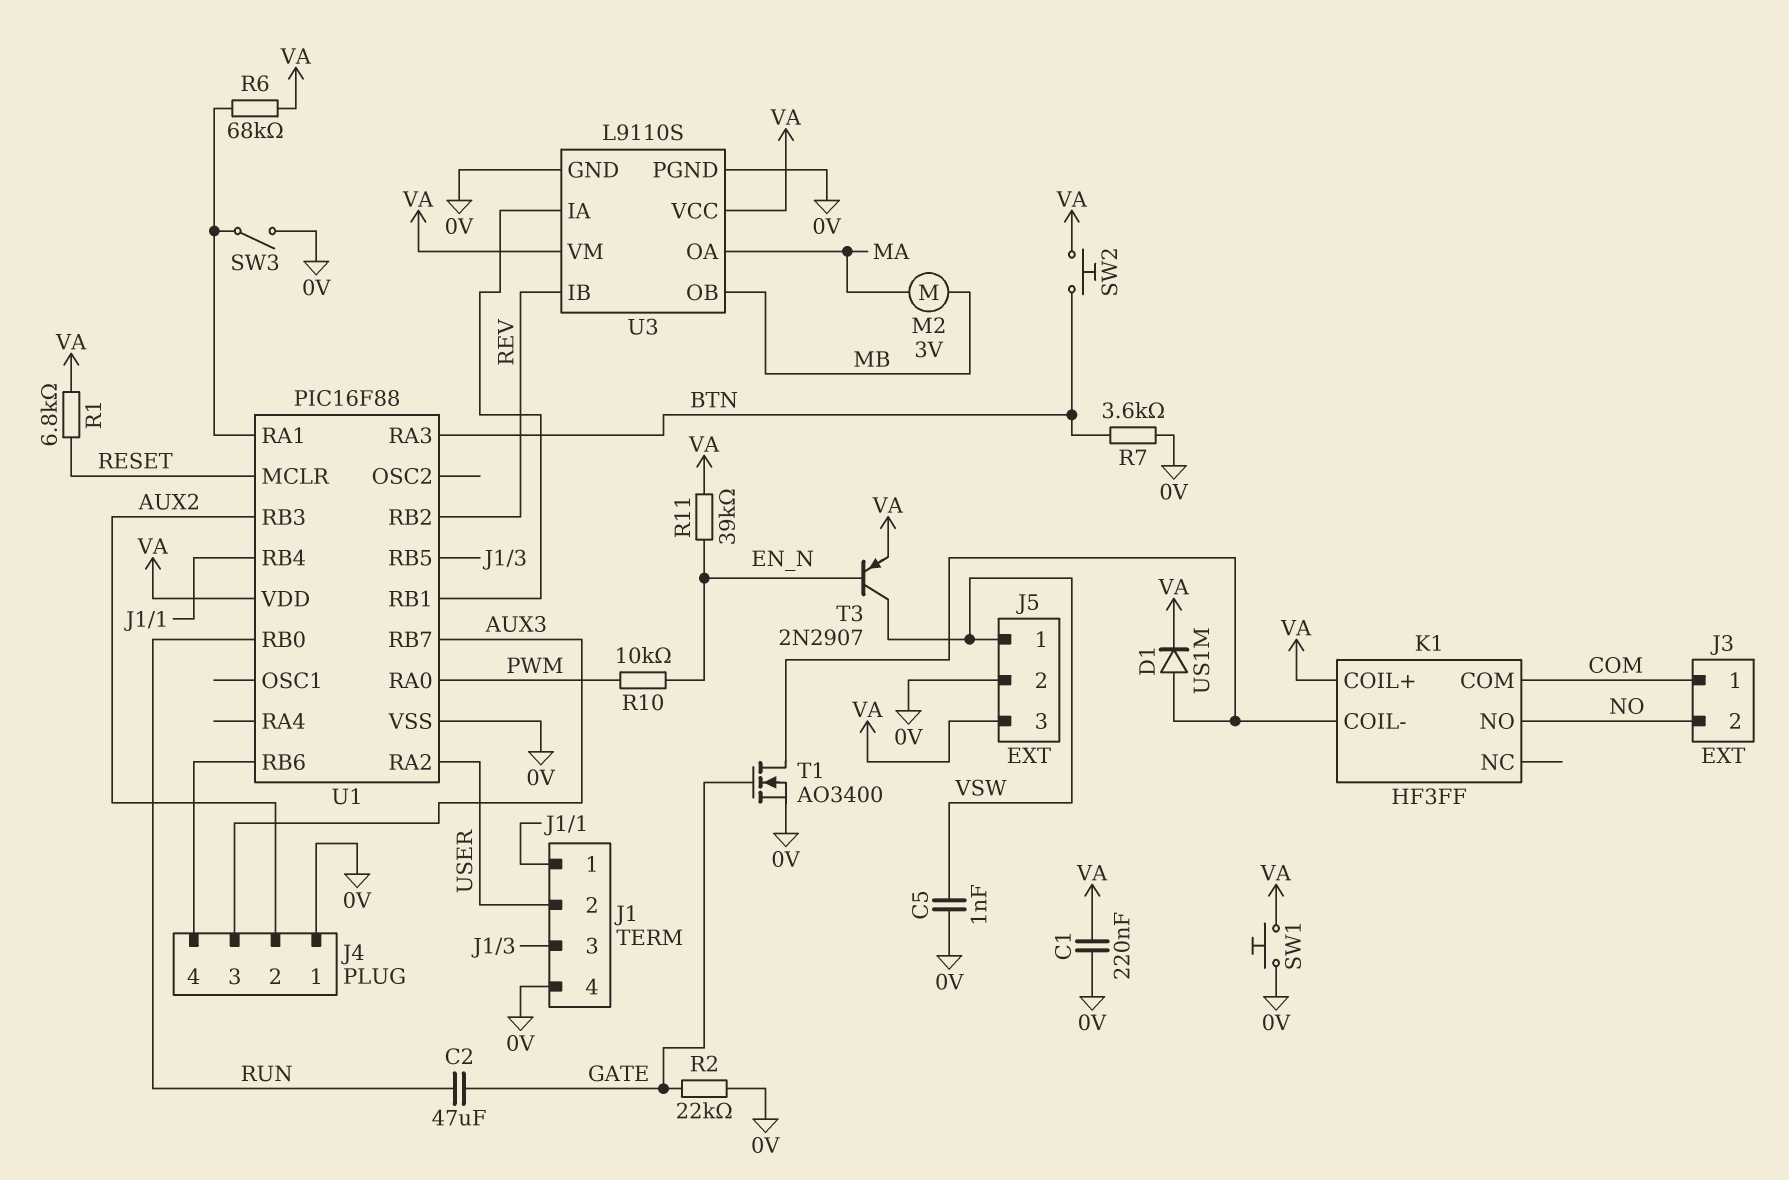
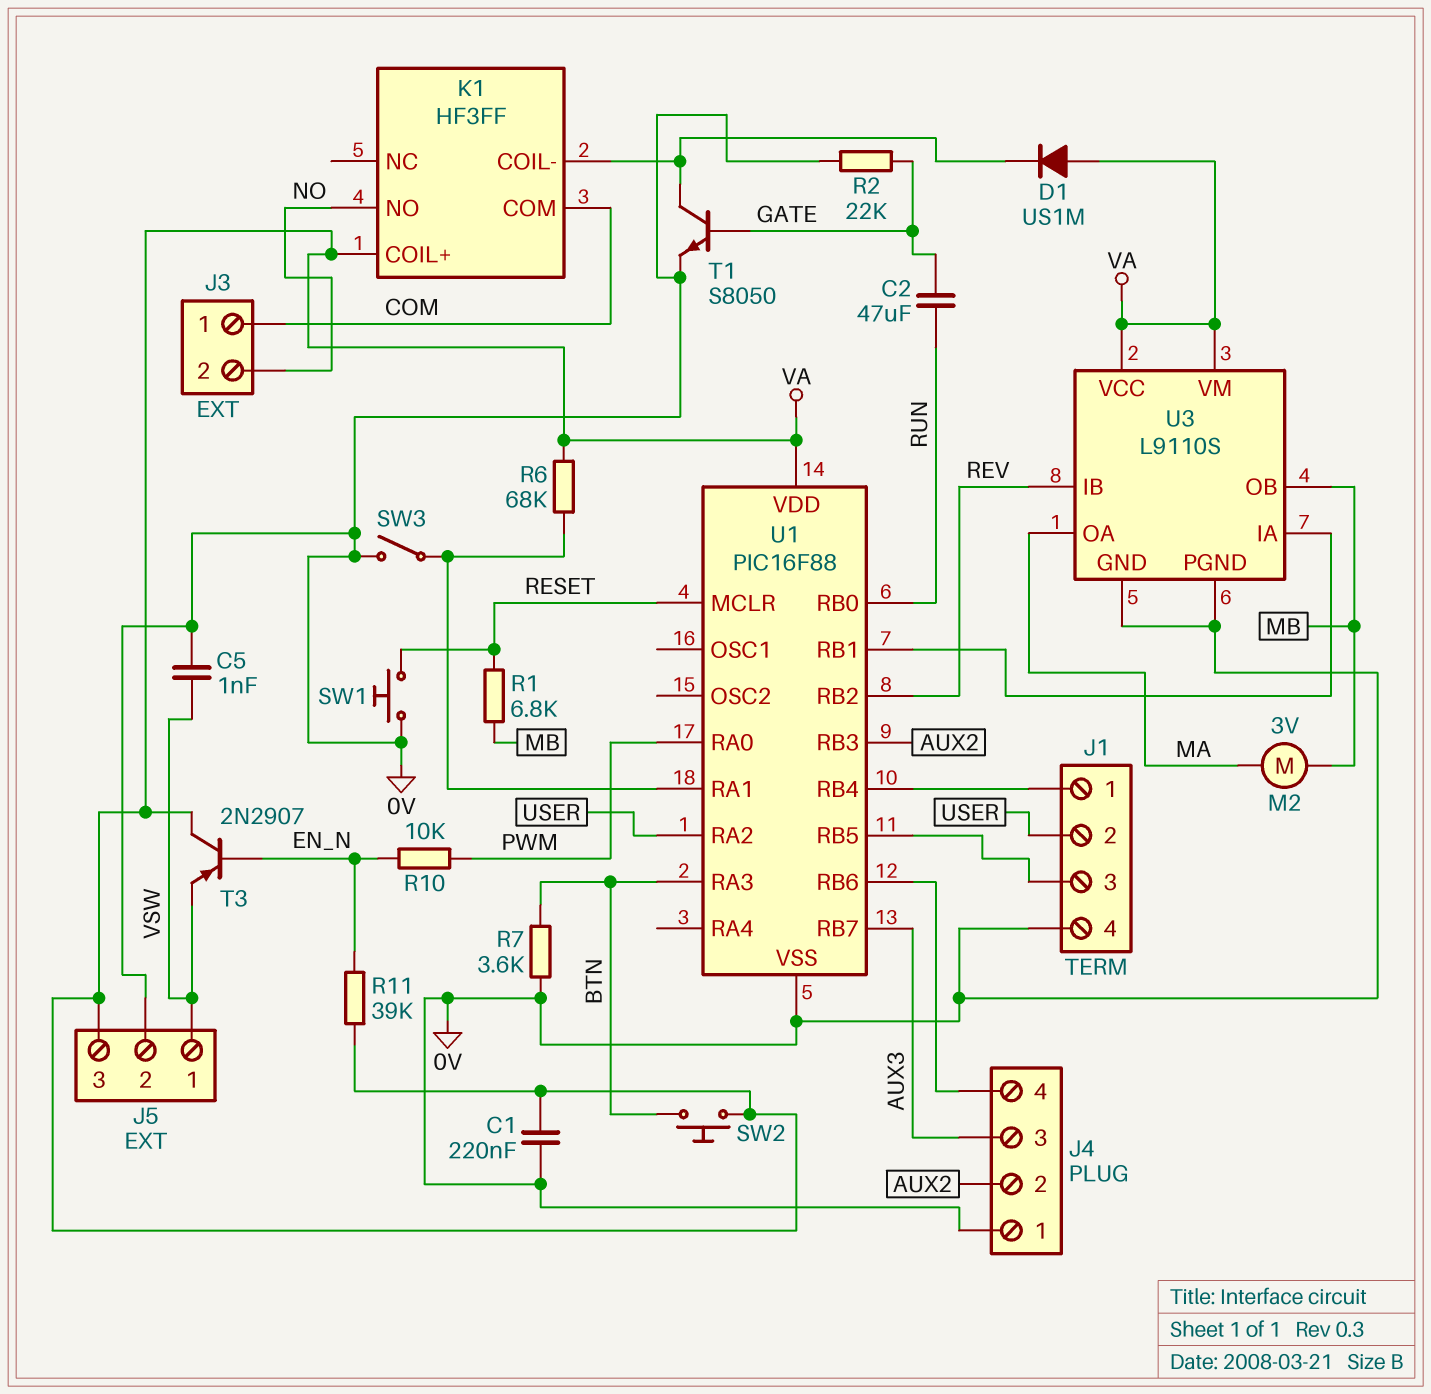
D1: diode US1M (A K1/COIL-, K VA) -> diode US1M (A VA, K K1/COIL-)
R1: 6.8k (RESET, VA) -> 6.8k (MB, RESET)
SW1: button (0V, VA) -> button (0V, RESET)
T1: NMOS AO3400 (G GATE, D K1/COIL-, S 0V) -> NPN S8050 (B GATE, C K1/COIL-, E 0V)
T3: PNP 2N2907 (B EN_N, C VSW, E VA) -> PNP 2N2907 (B EN_N, C VA, E VSW)

